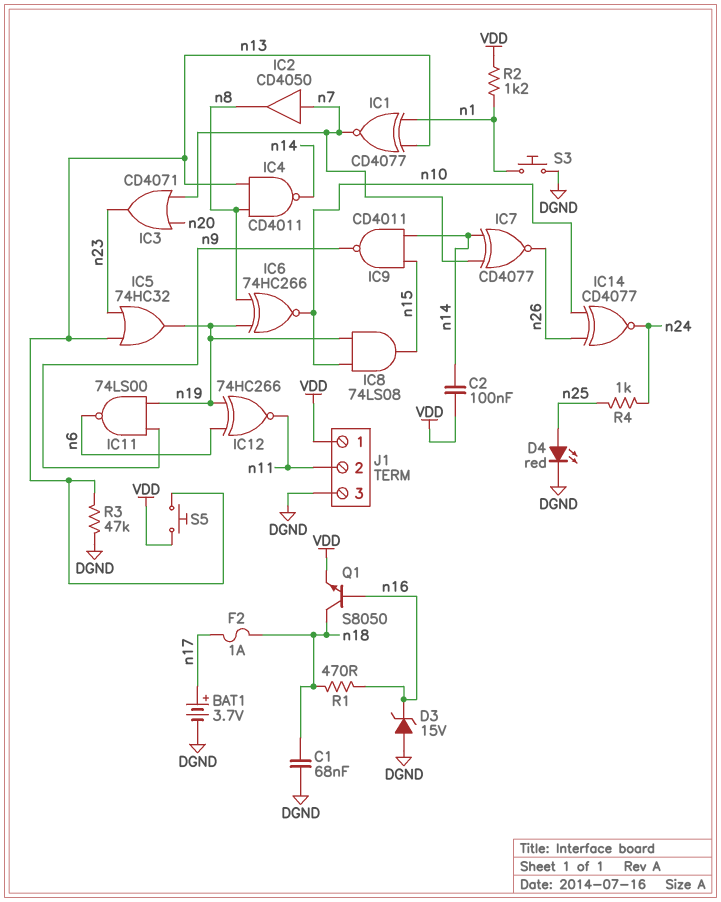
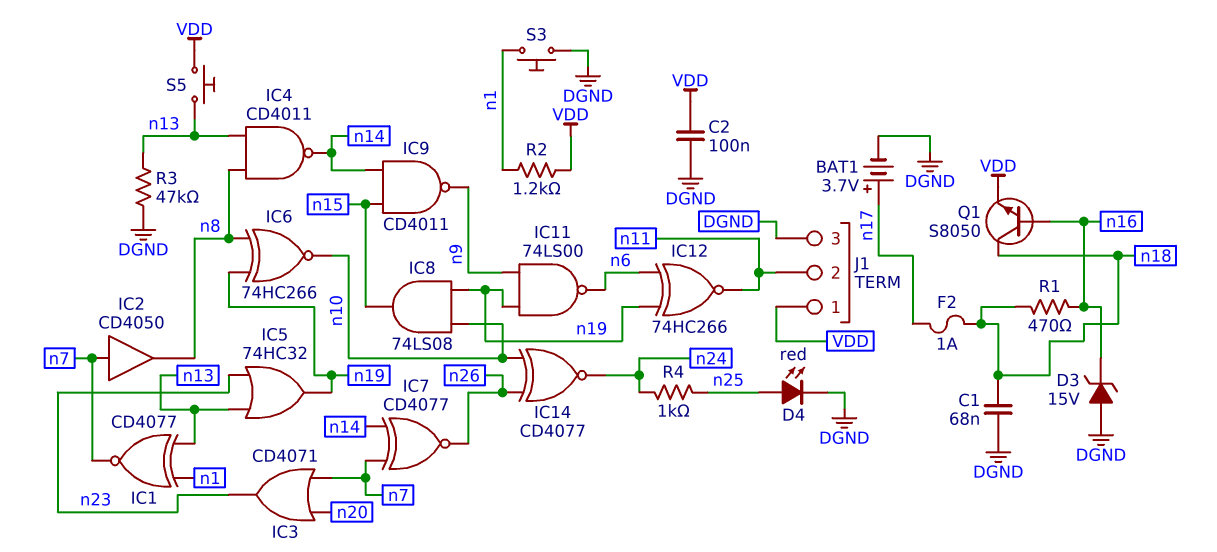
C2: 100nF (VDD, n14) -> 100nF (DGND, VDD)

